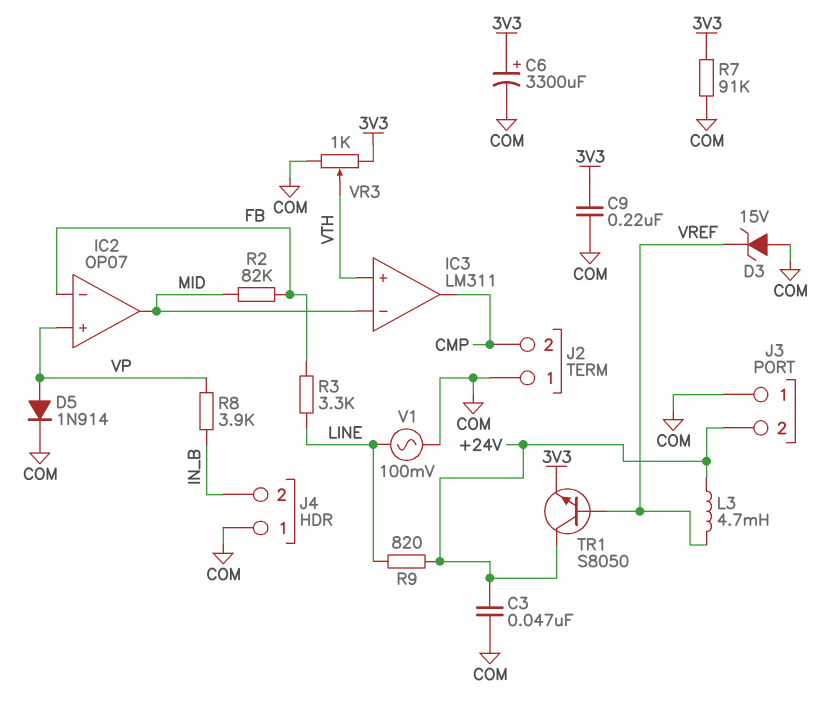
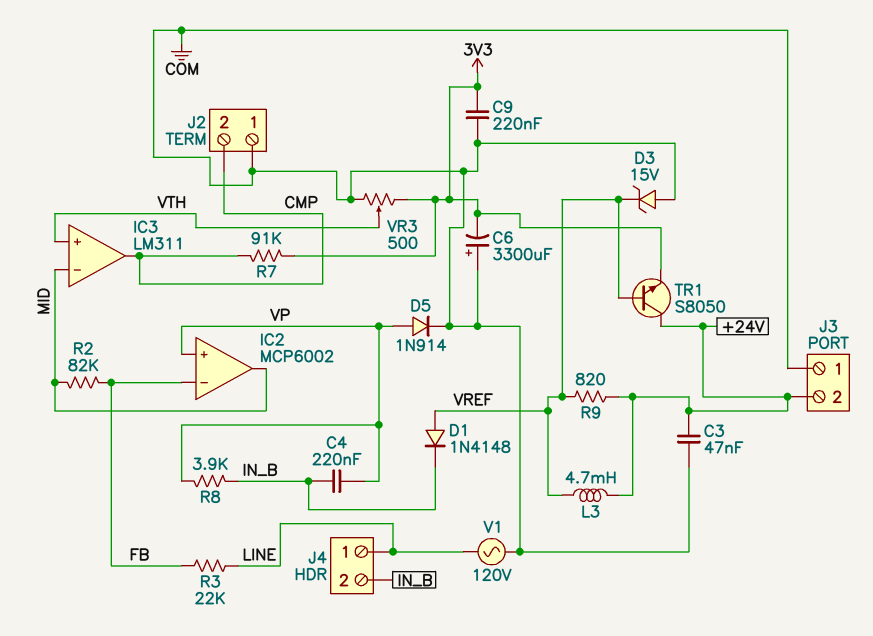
C4: none -> 220nF (IN_B, VP)
C6: 3300uF (plus 3V3, minus COM) -> 3300uF (plus COM, minus 3V3)
D1: none -> diode 1N4148 (A VREF, K IN_B)
IC2: OP07 -> MCP6002
J4 pin 1: COM -> LINE
R3: 3.3k (FB, LINE) -> 22k (FB, LINE)
R7: 91k (3V3, COM) -> 91k (3V3, CMP)
R9: 820 (+24V, LINE) -> 820 (+24V, VREF)
V1: AC 100mV (COM, LINE) -> AC 120V (COM, LINE)
VR3: 1k (3V3, COM, wiper VTH) -> 500 (3V3, COM, wiper VTH)

